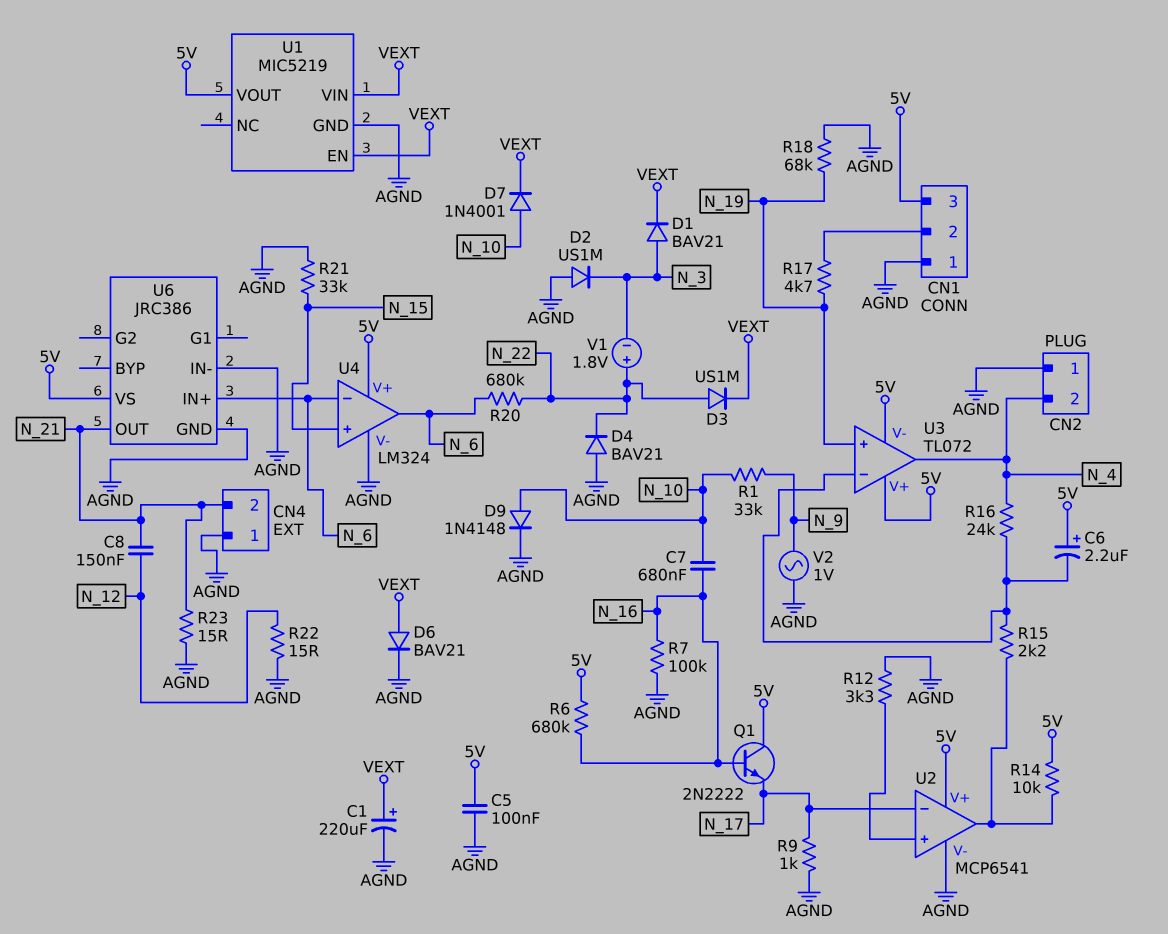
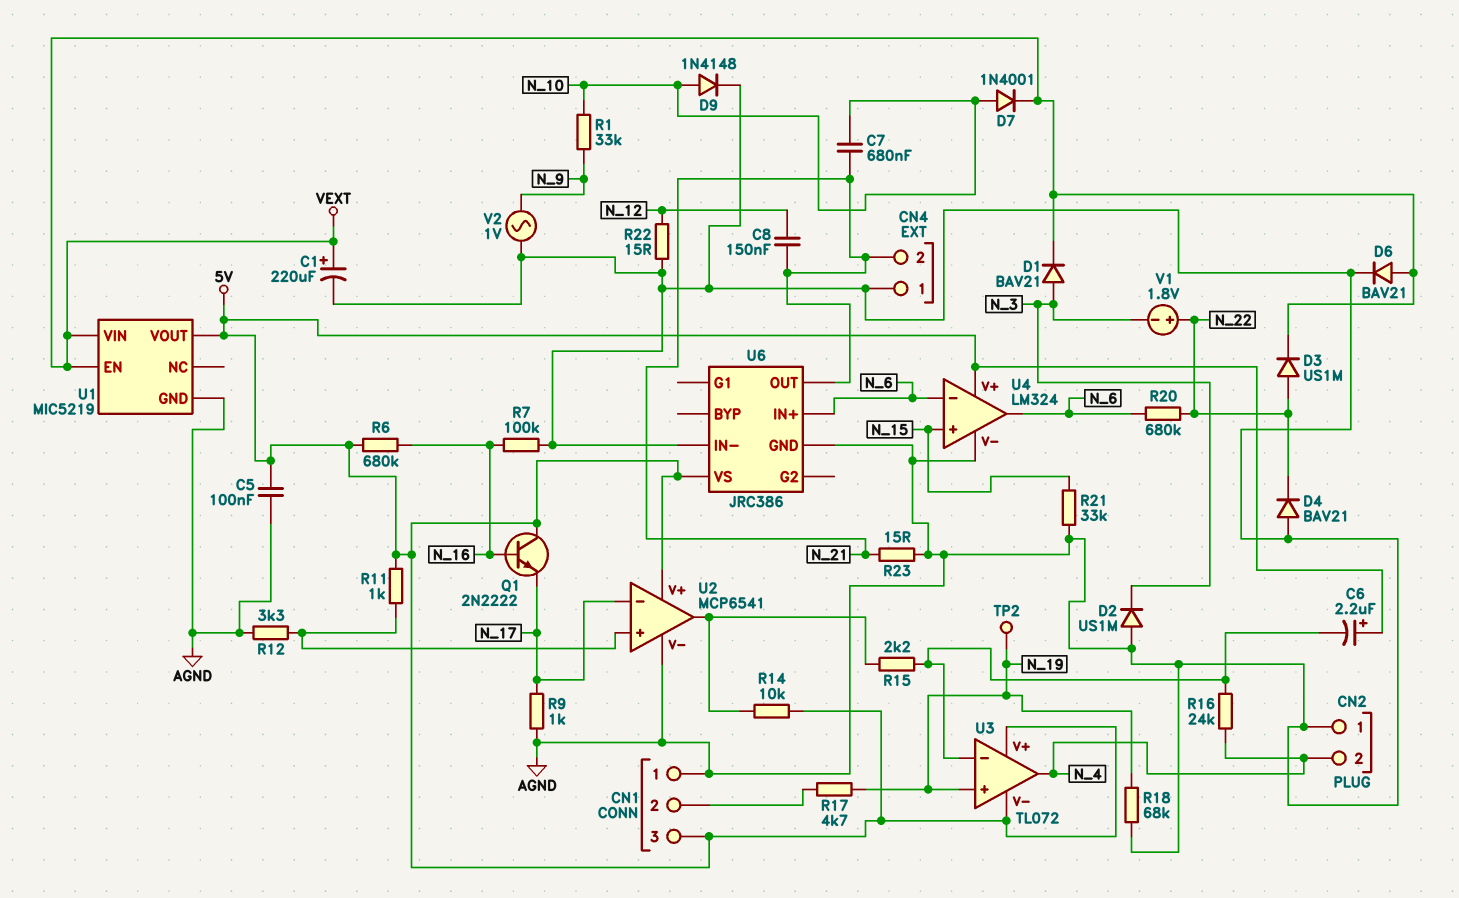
C7: 680nF (N_10, N_16) -> 680nF (N_10, N_21)
R11: none -> 1k (5V, U2/in+)
TP2: none -> test point (N_19)

